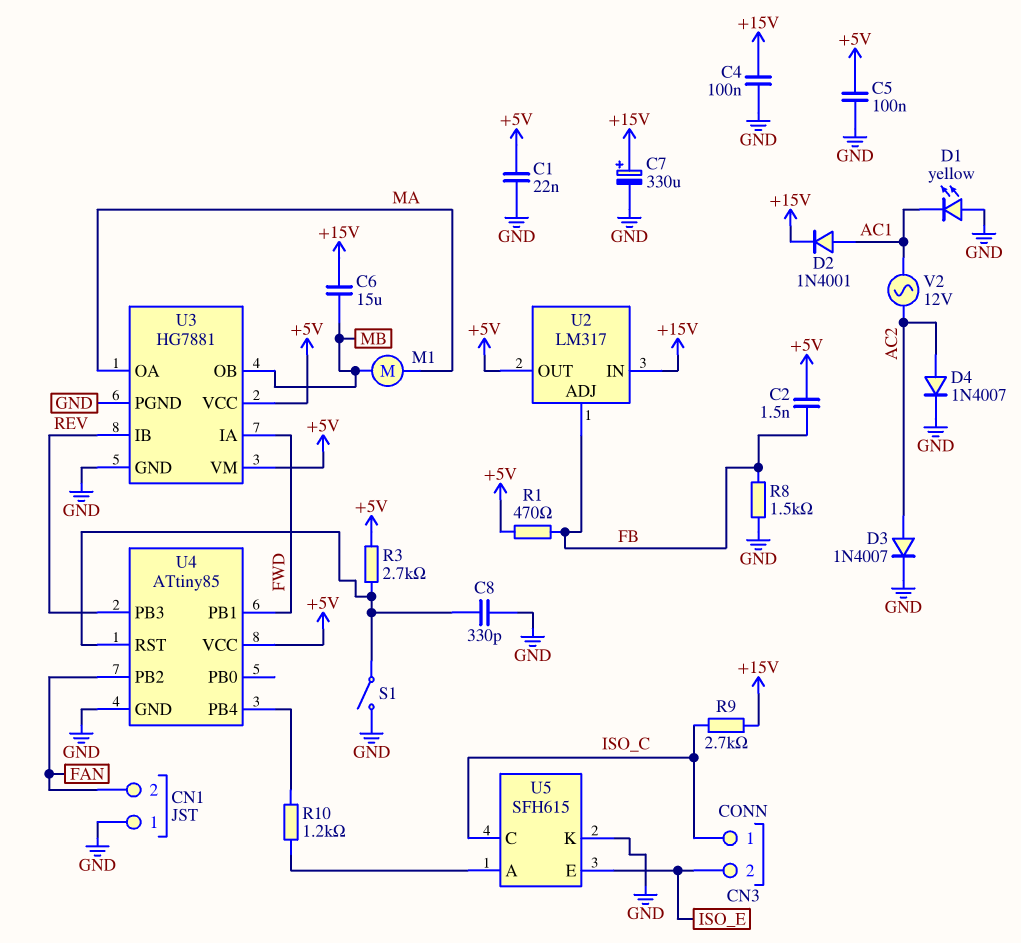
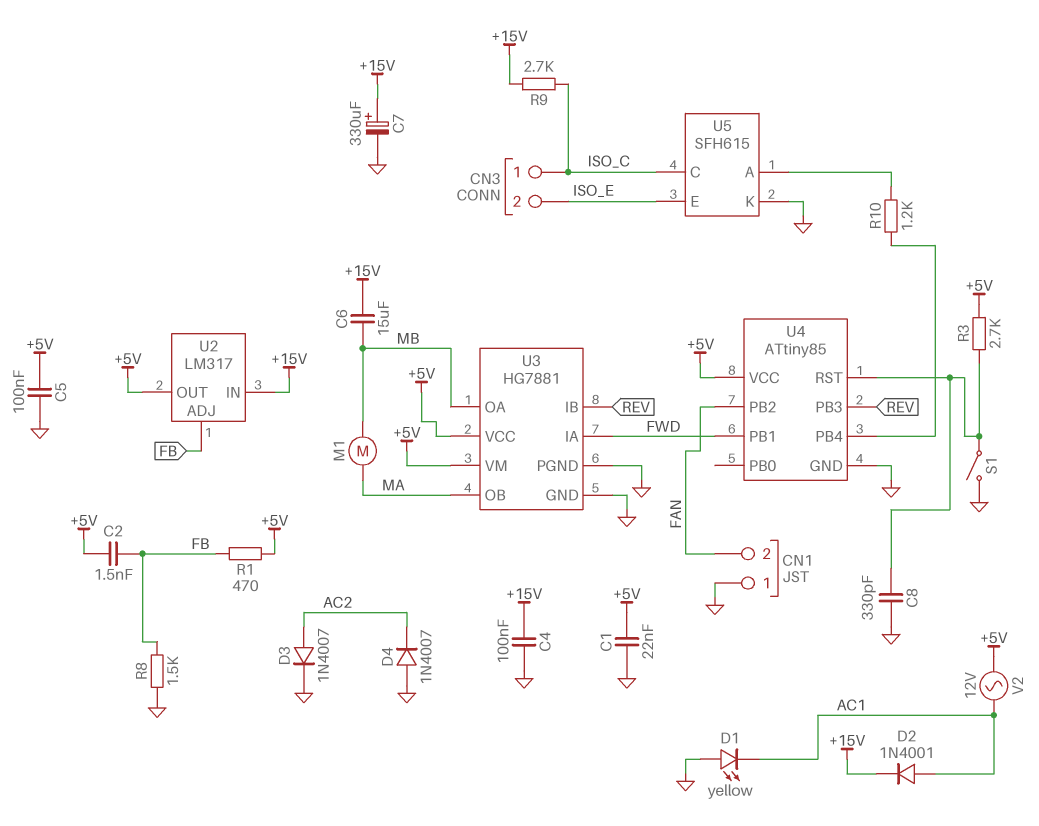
D4: diode 1N4007 (A AC2, K GND) -> diode 1N4007 (A GND, K AC2)
U3 pin OA: MA -> MB
U3 pin OB: MB -> MA
V2: AC 12V (AC1, AC2) -> AC 12V (+5V, AC1)

